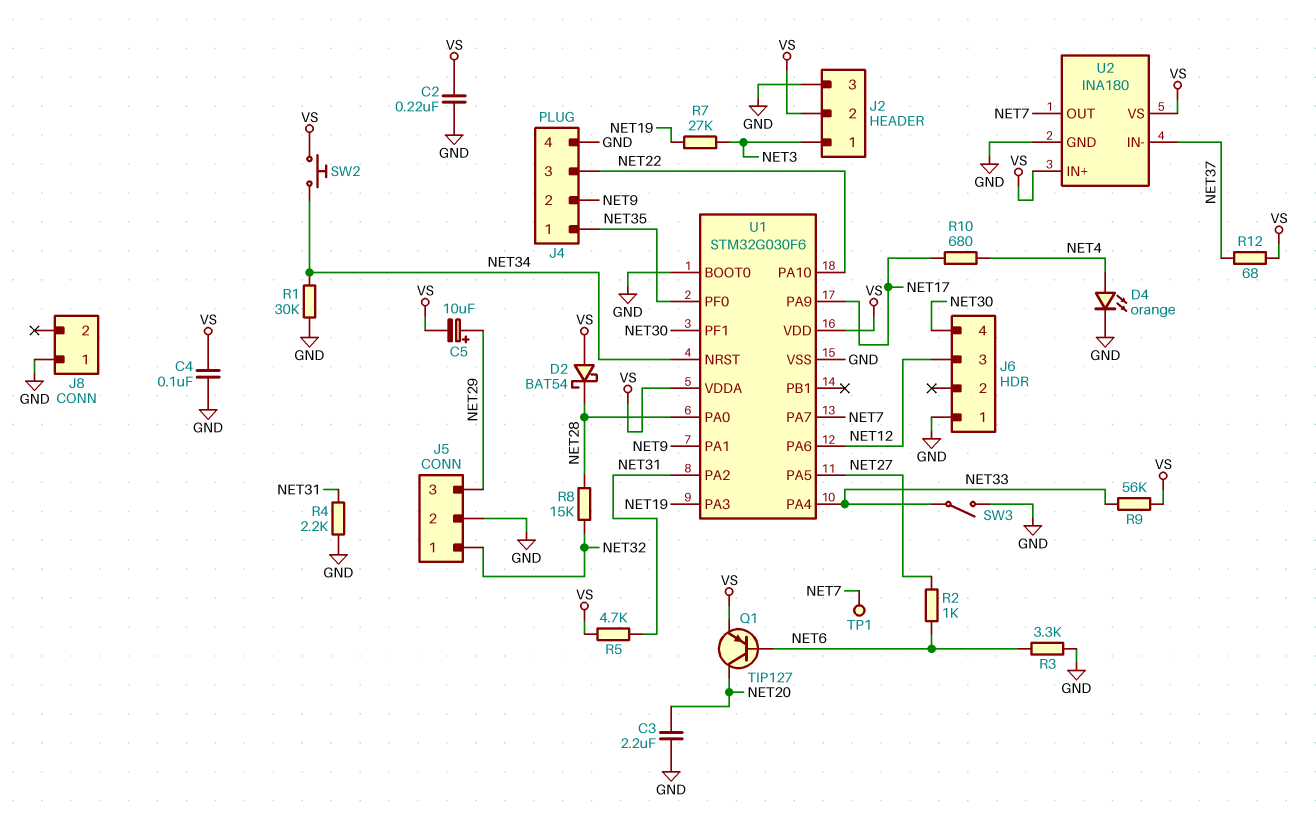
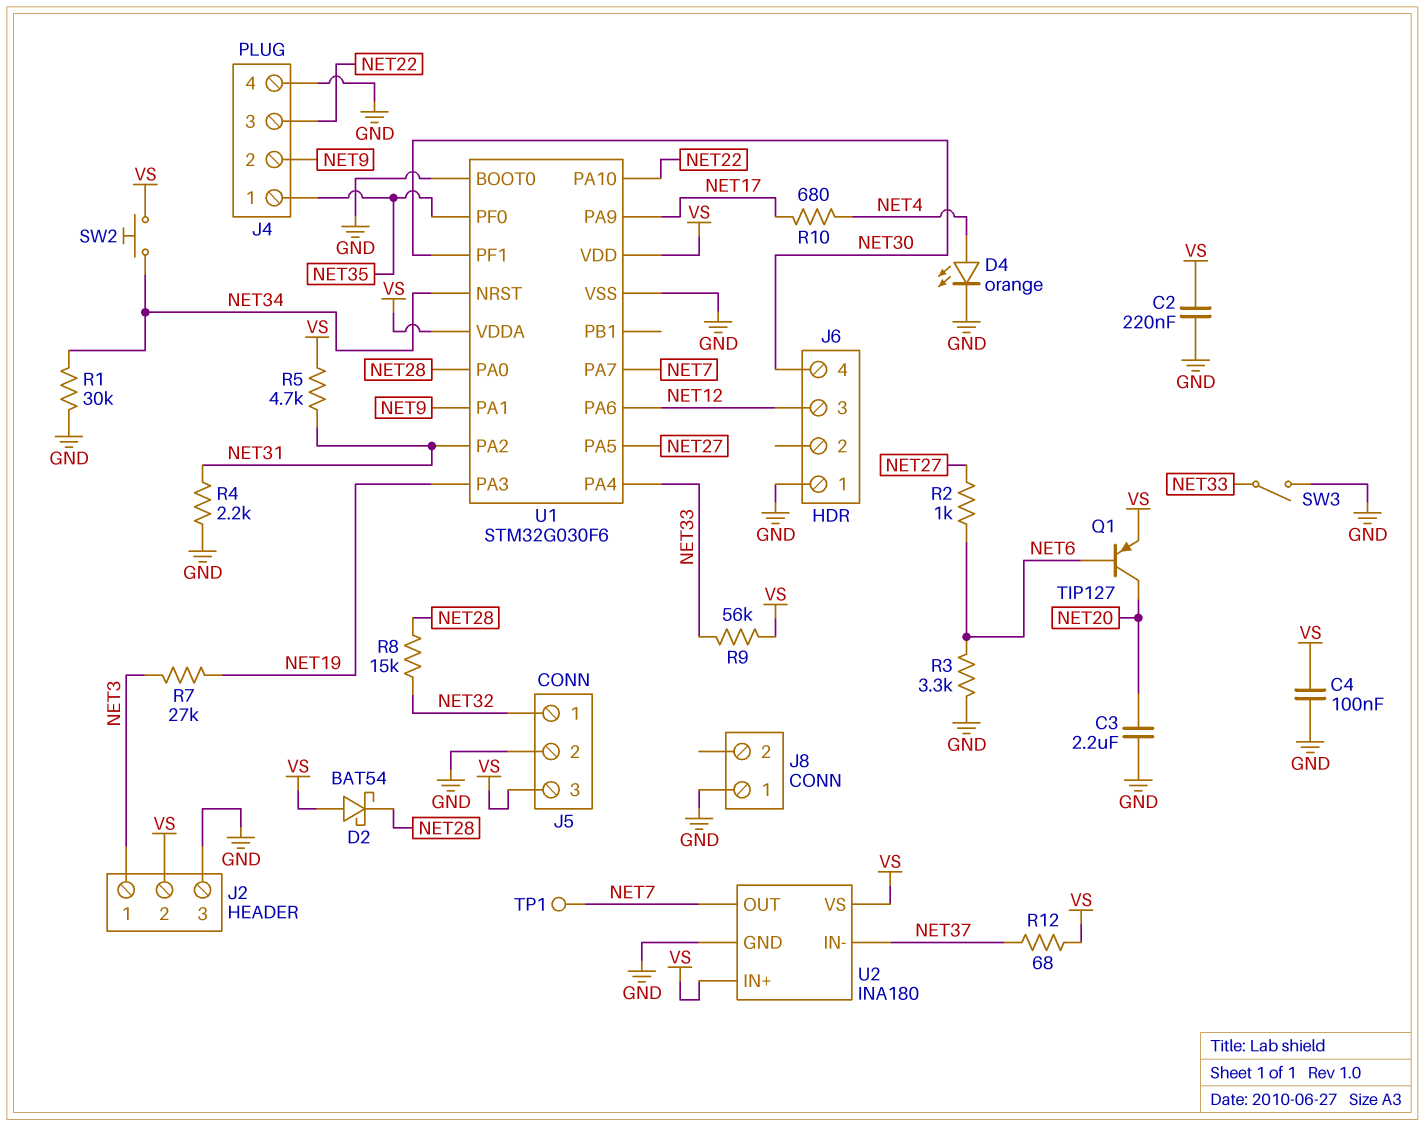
C5: 10uF (plus NET29, minus VS) -> none
J5 pin 3: NET29 -> VS

